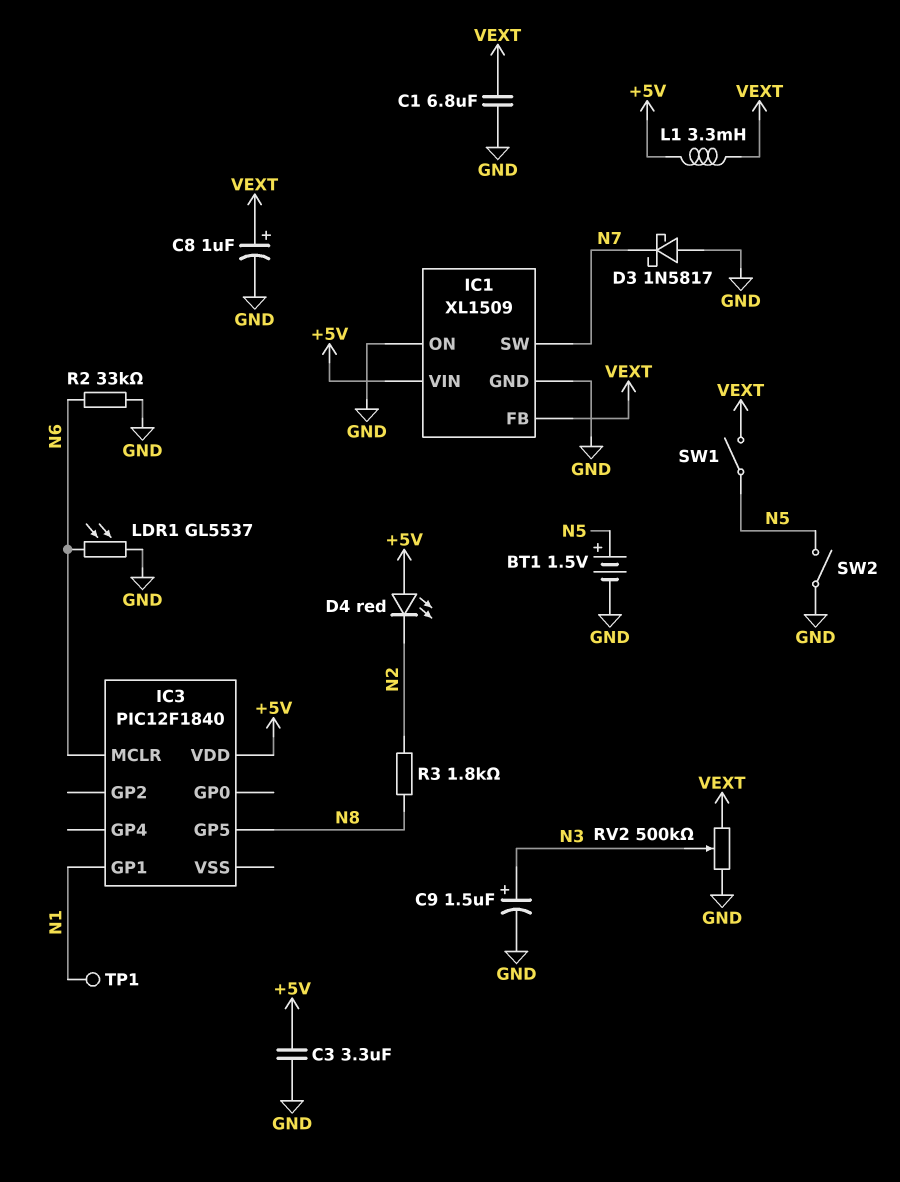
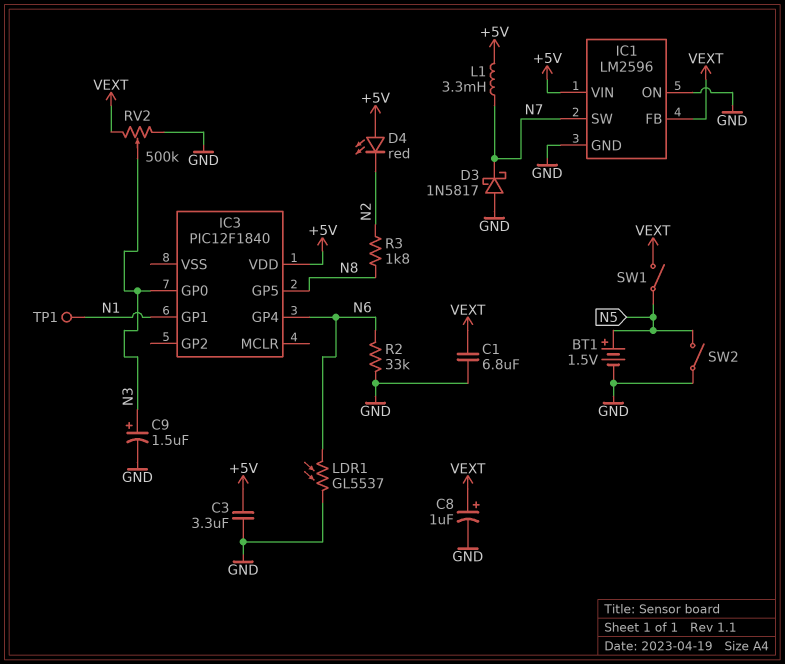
IC1: XL1509 -> LM2596
IC3 pin GP0: none -> N3
IC3 pin GP4: none -> N6
IC3 pin MCLR: N6 -> none
L1: 3.3mH (+5V, VEXT) -> 3.3mH (+5V, N7)

